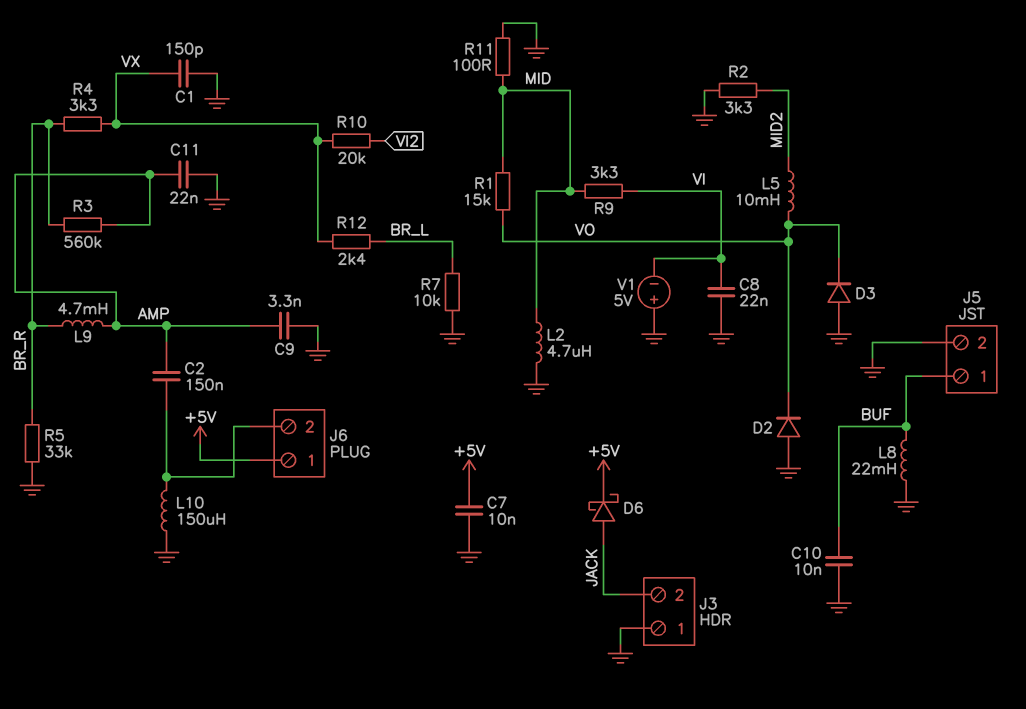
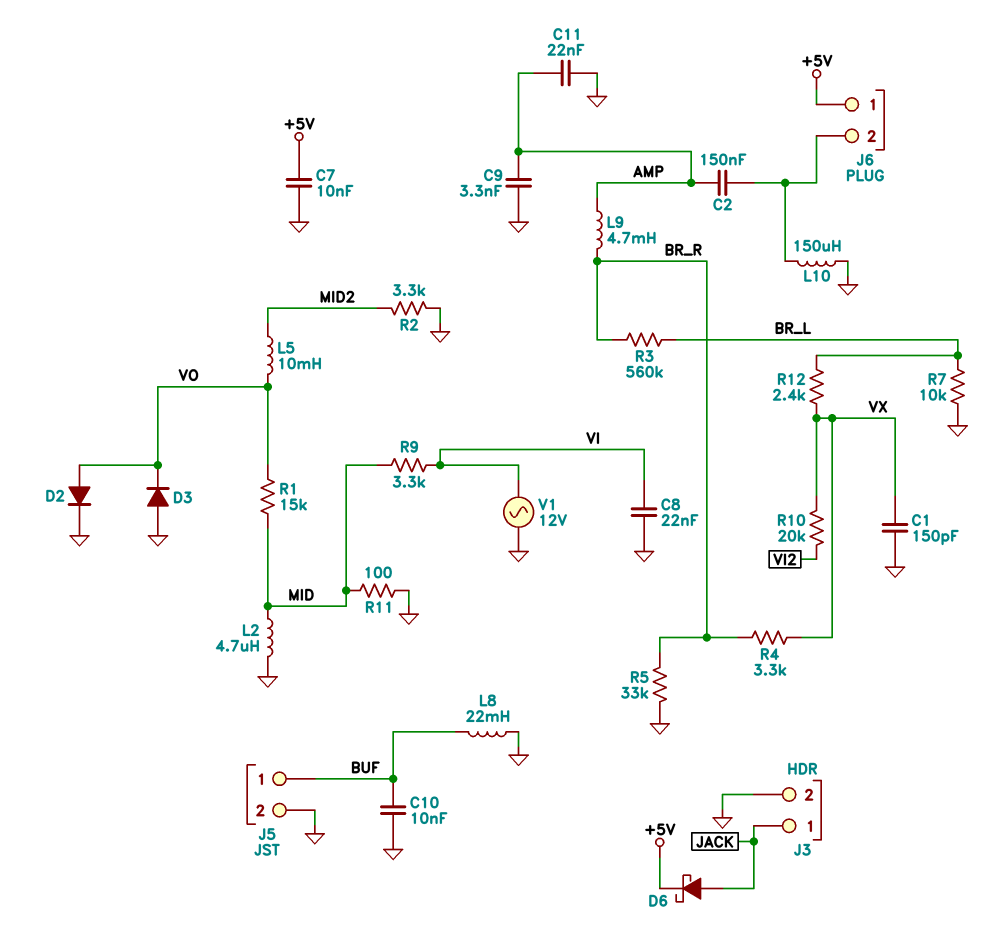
D2: diode (A GND, K VO) -> diode (A VO, K GND)
J3 pin 1: GND -> JACK
J3 pin 2: JACK -> GND
R3: 560k (AMP, BR_R) -> 560k (BR_L, BR_R)
V1: 5V (plus GND, minus VI) -> AC 12V (GND, VI)

